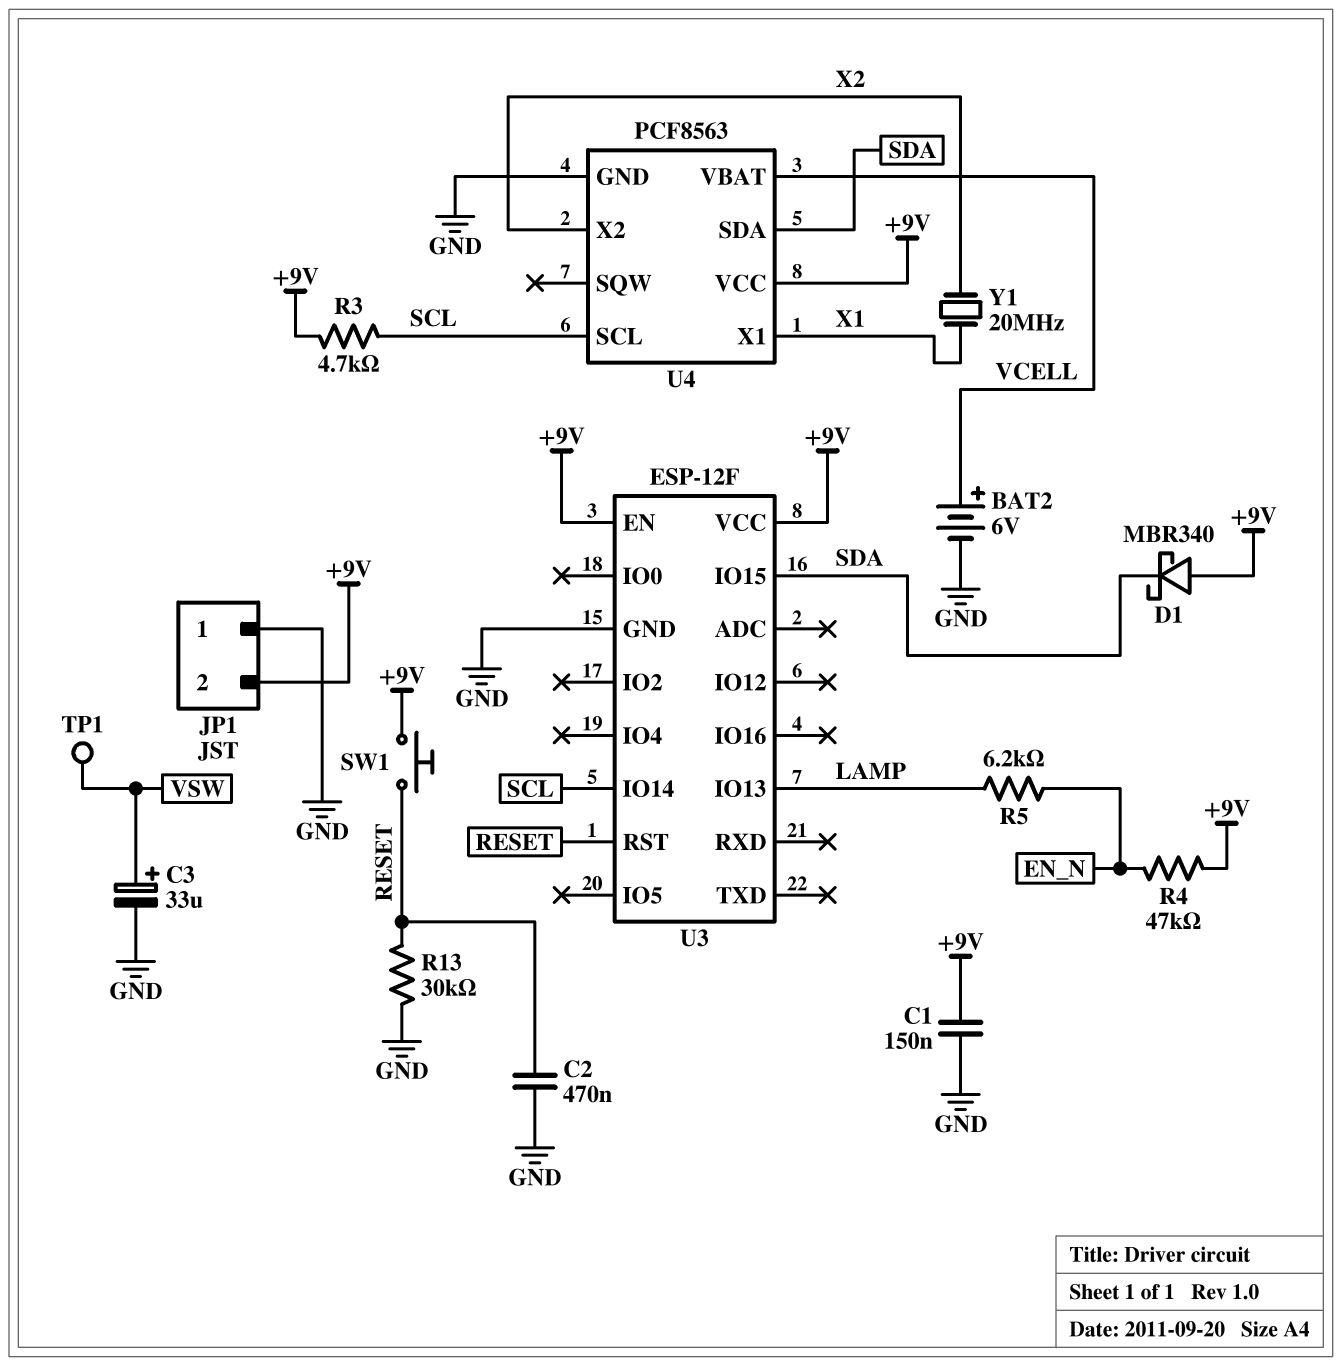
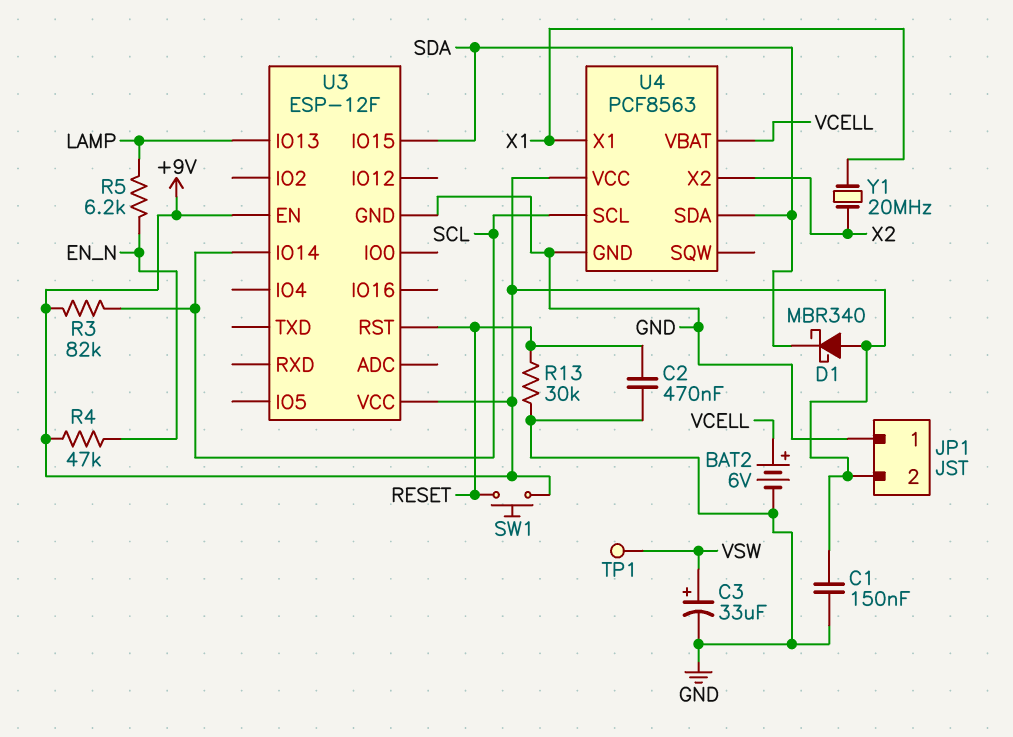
R3: 4.7k (+9V, SCL) -> 82k (+9V, SCL)

